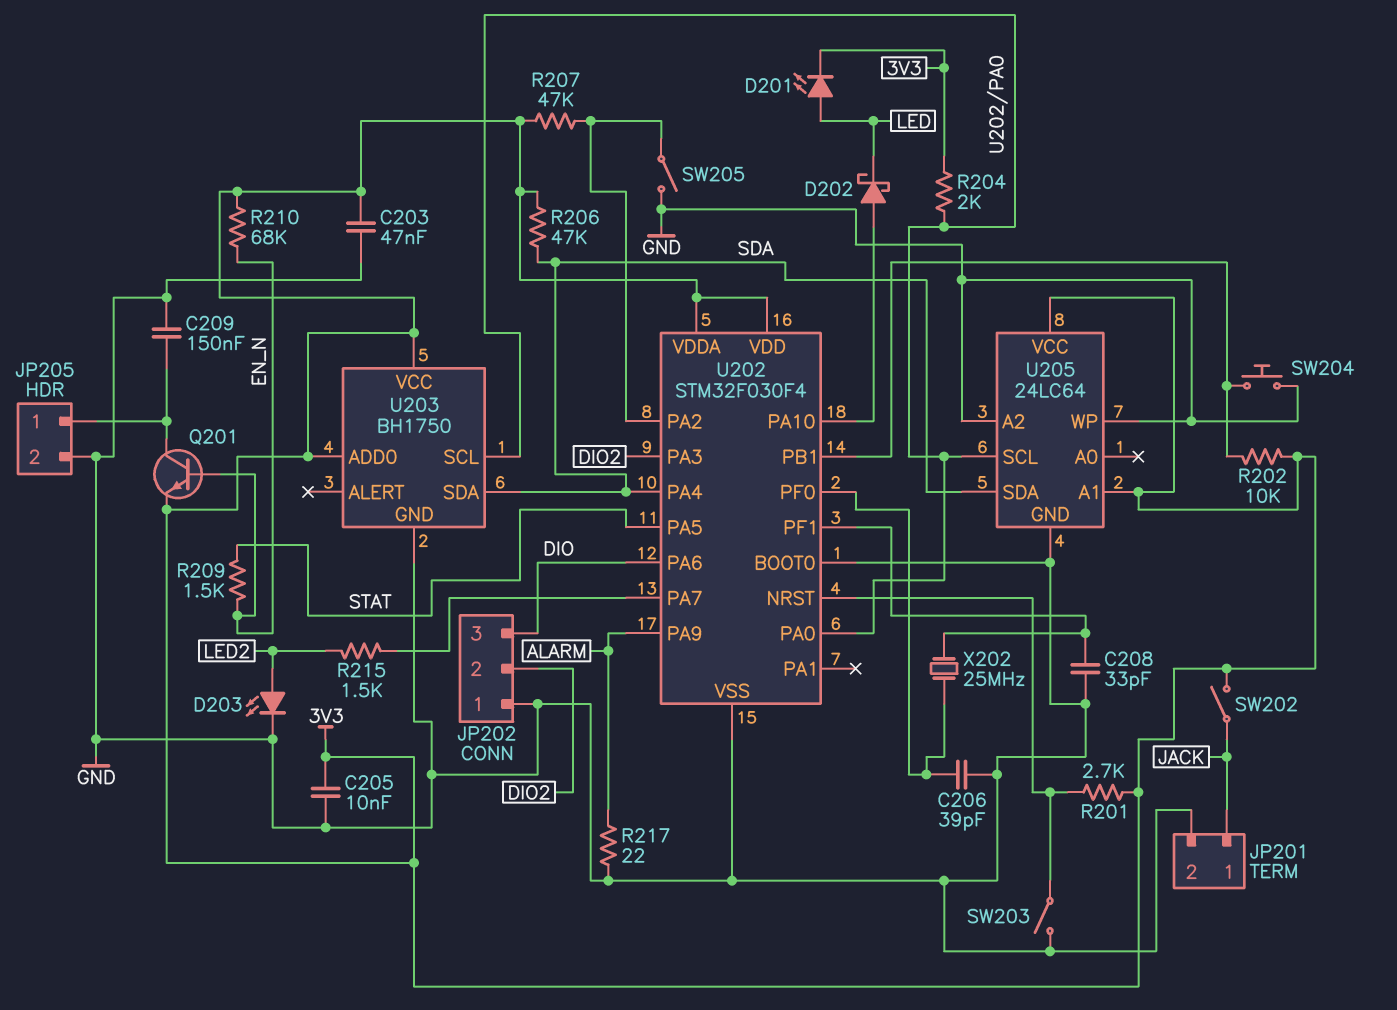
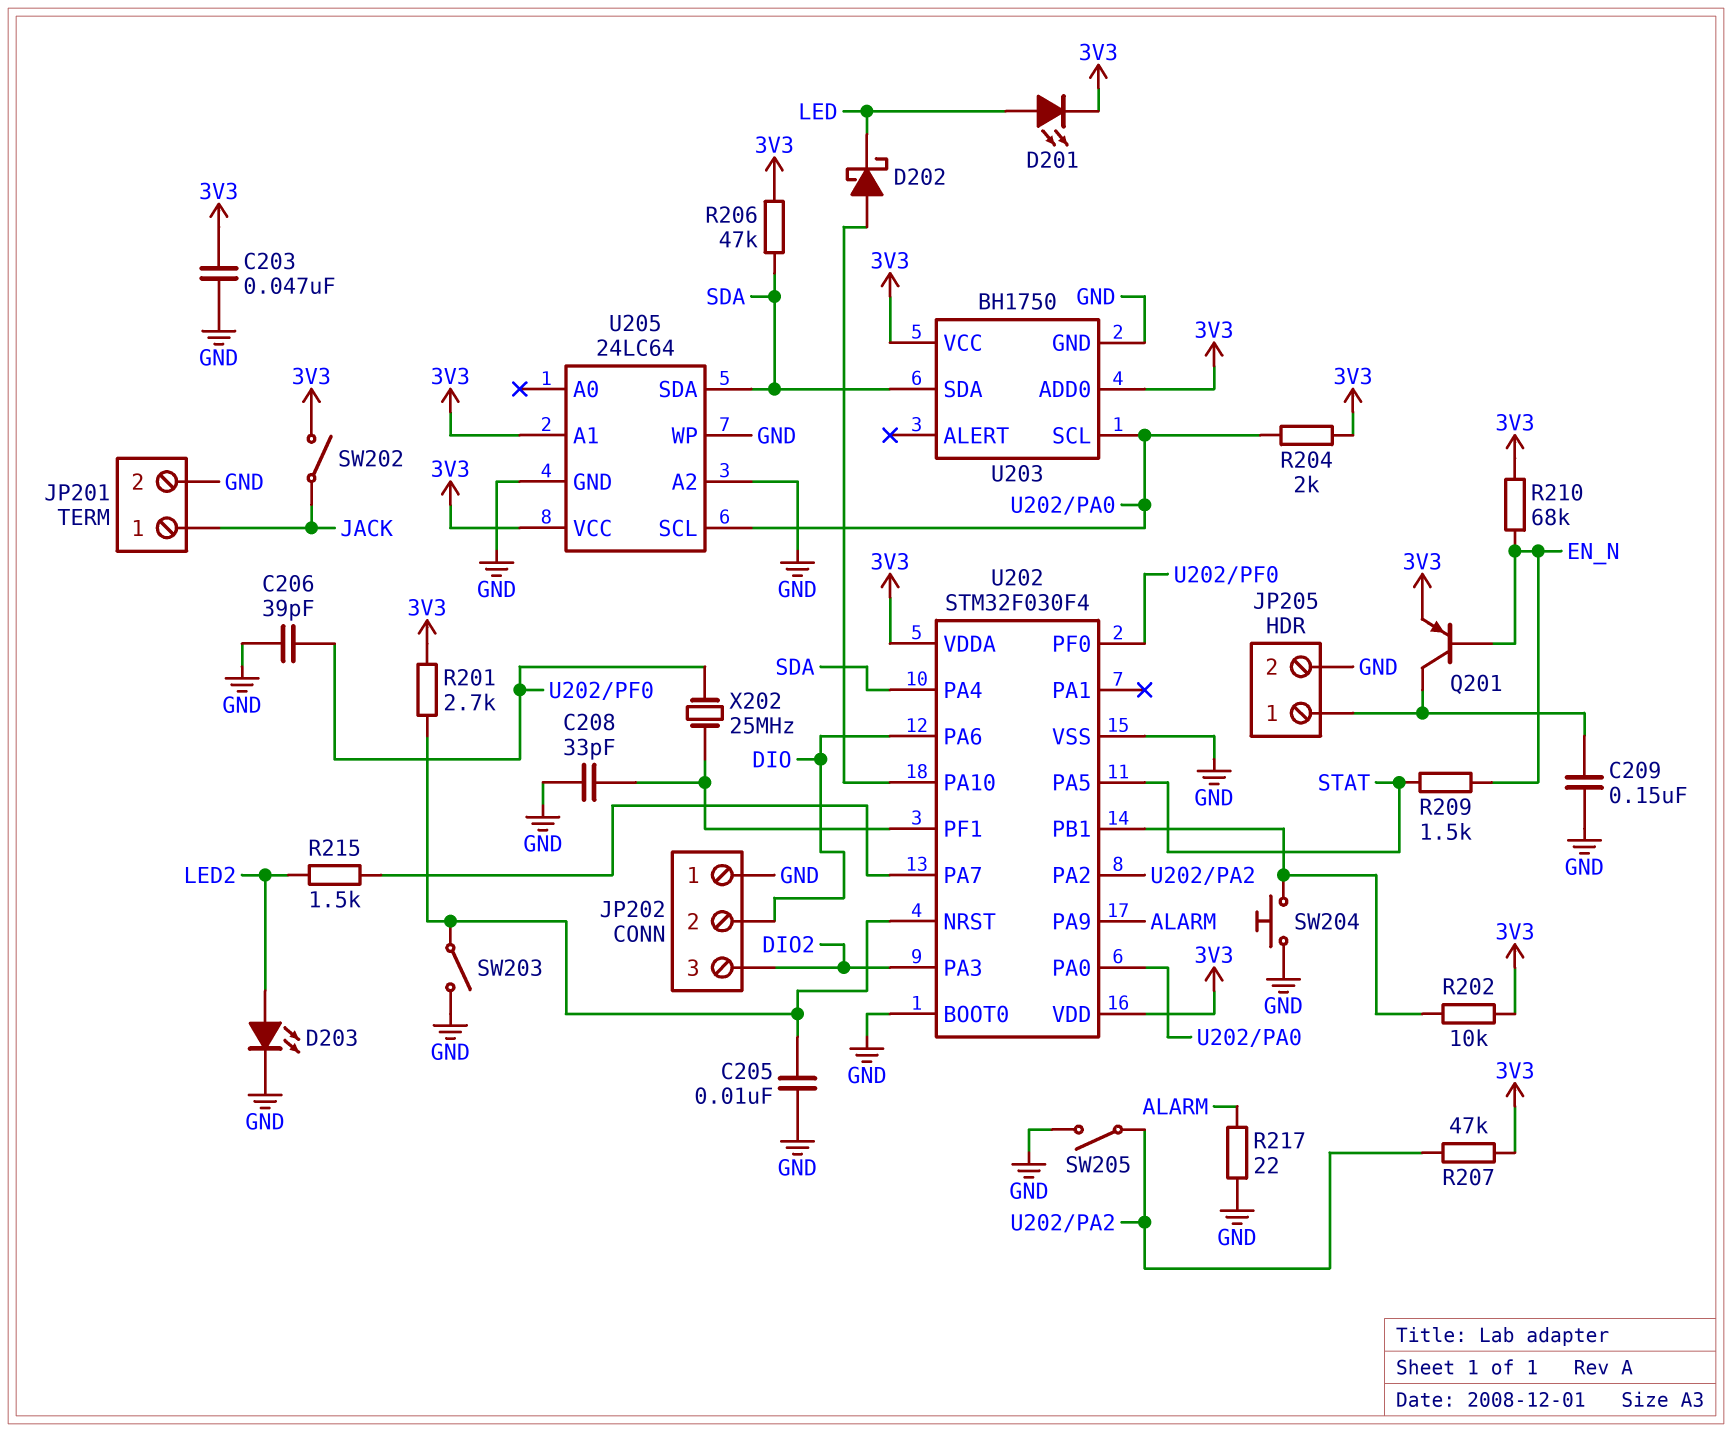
C205: 10nF (3V3, GND) -> 10nF (GND, U202/NRST)
JP202 pin 2: DIO2 -> DIO
JP202 pin 3: DIO -> DIO2
Q201: NPN (B EN_N, C JP205/1, E 3V3) -> PNP (B EN_N, C JP205/1, E 3V3)

